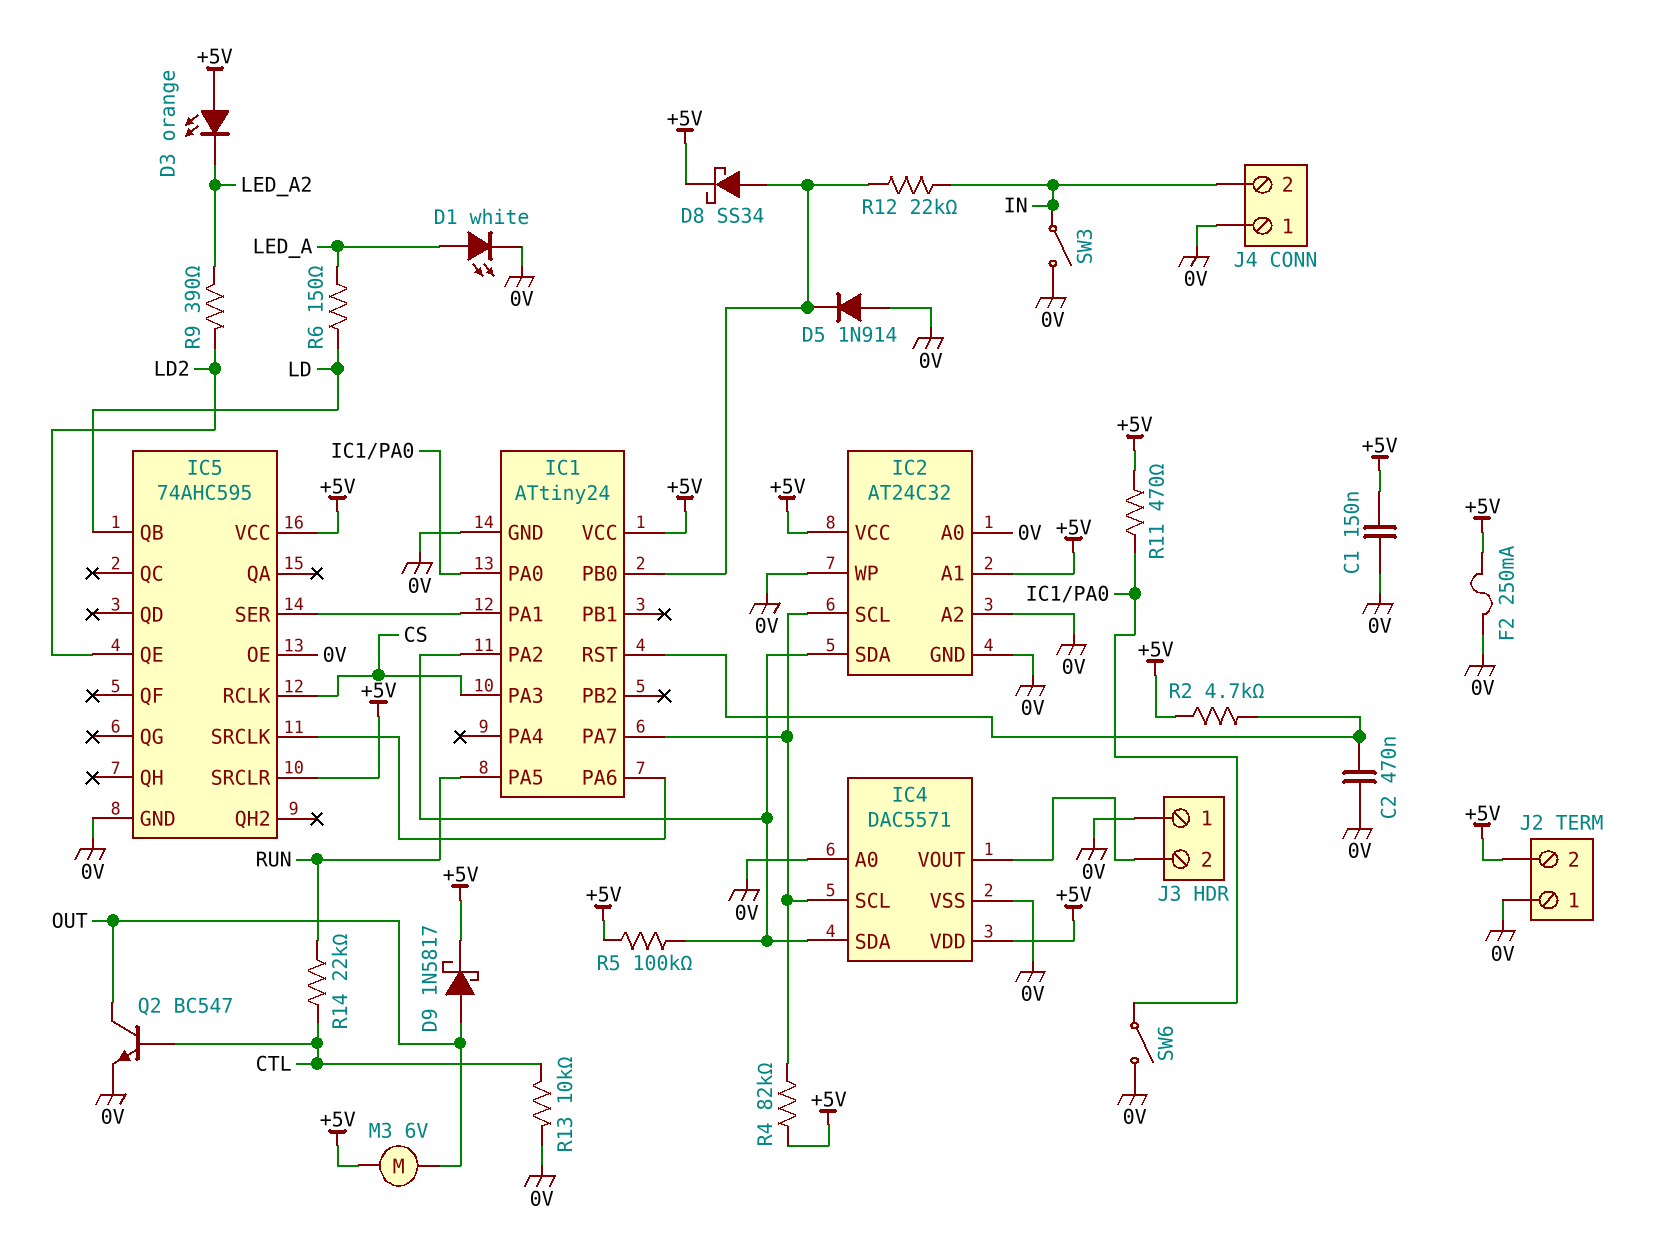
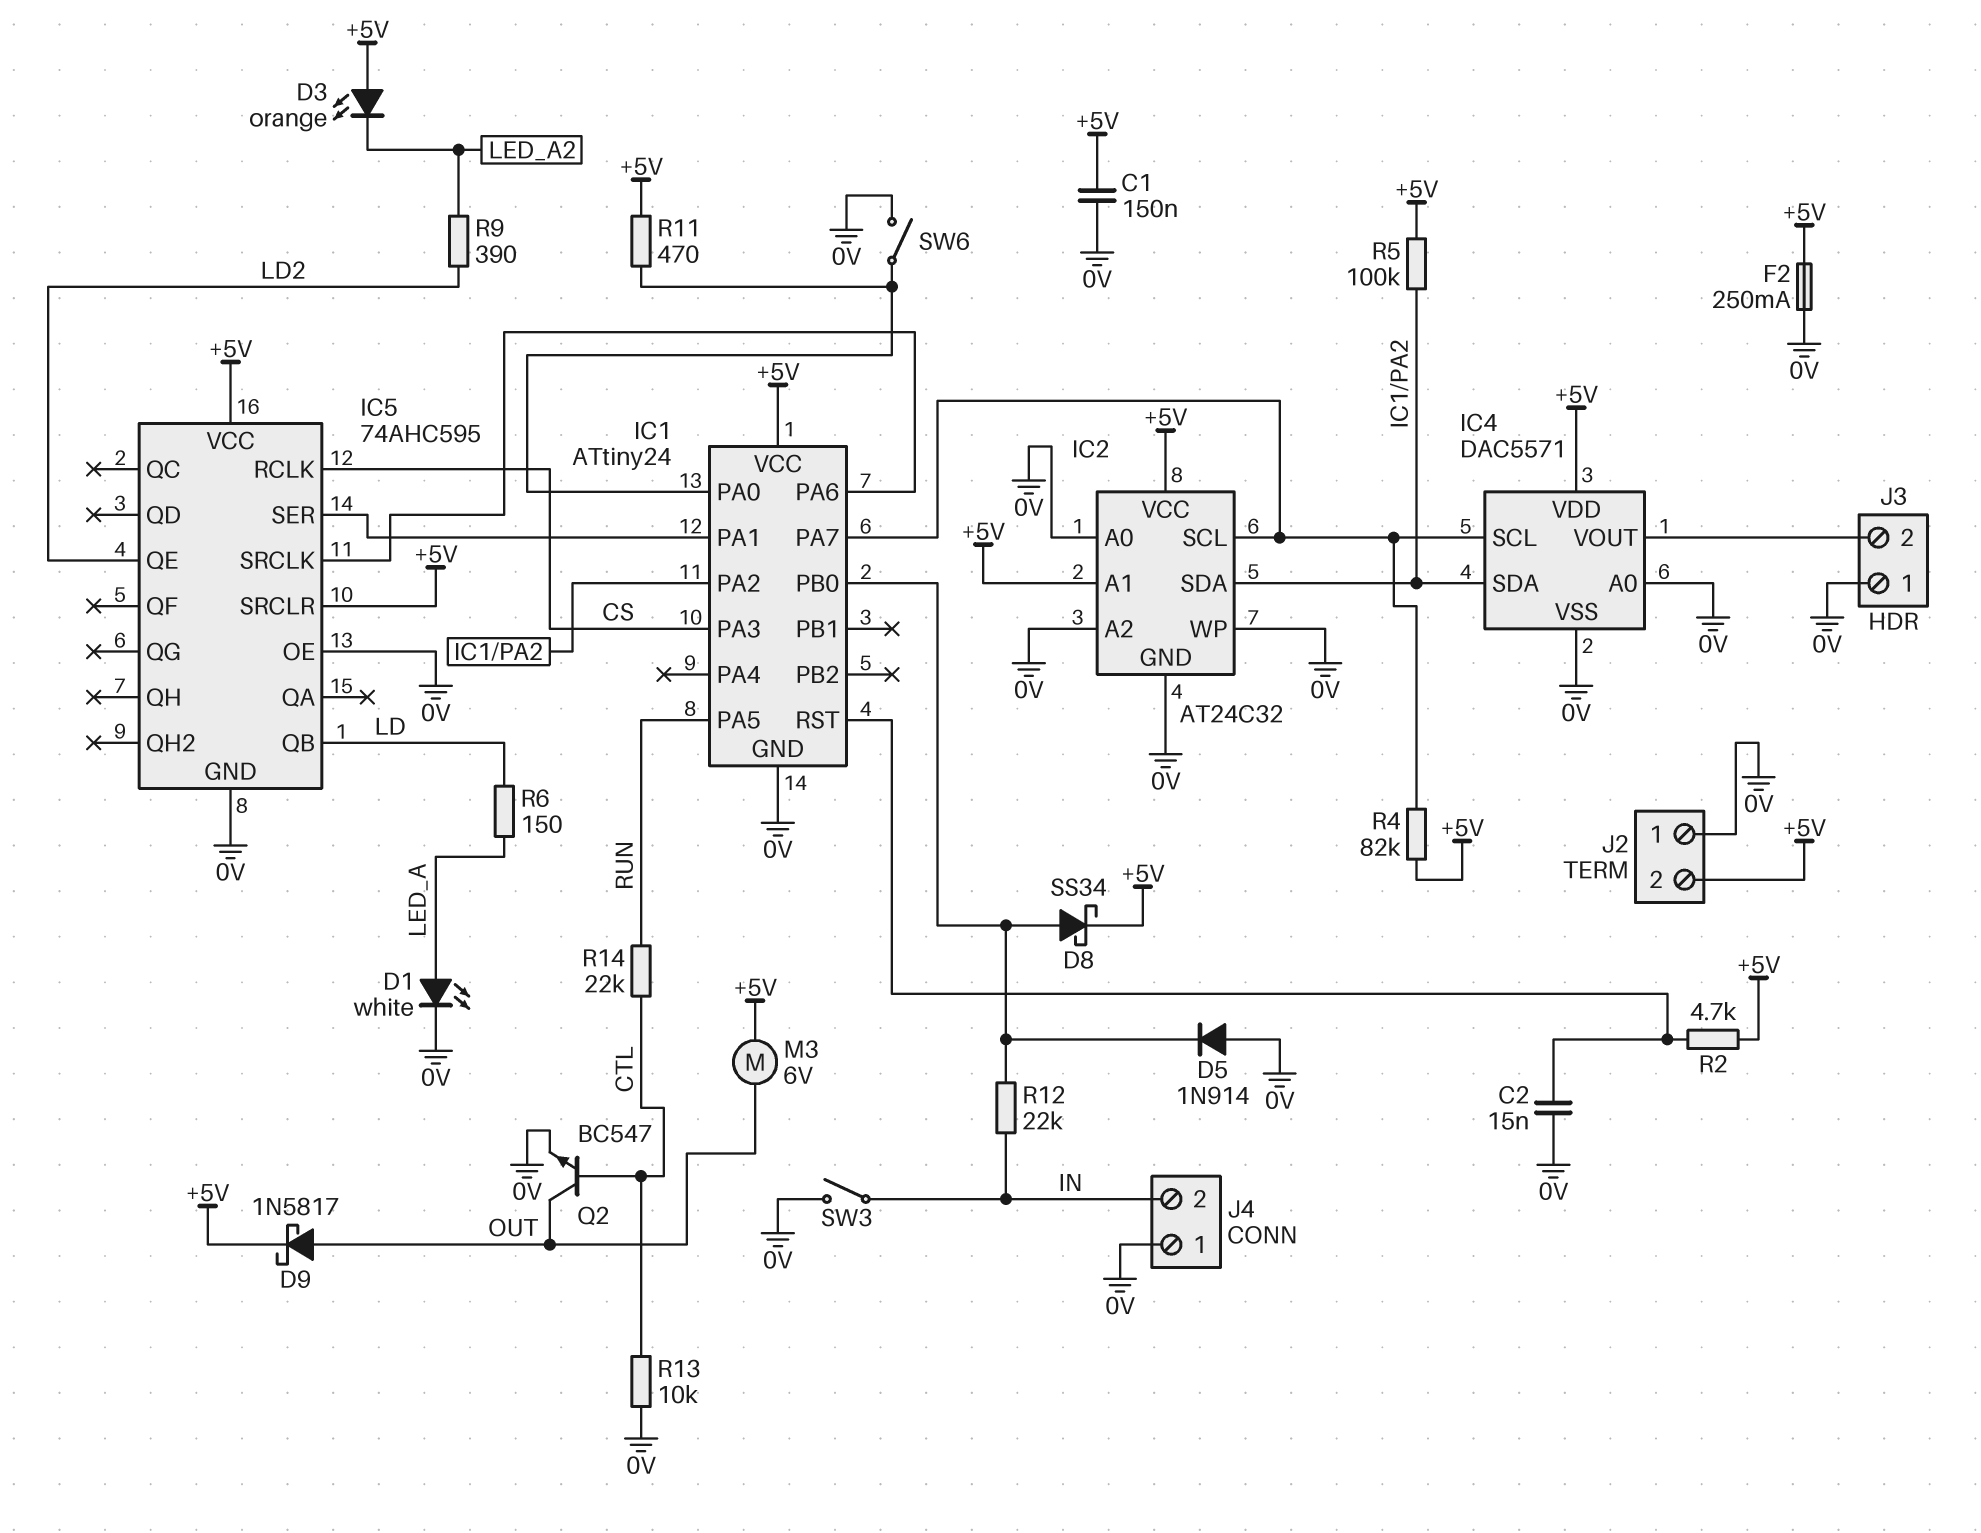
C2: 470nF (0V, IC1/RST) -> 15nF (0V, IC1/RST)

